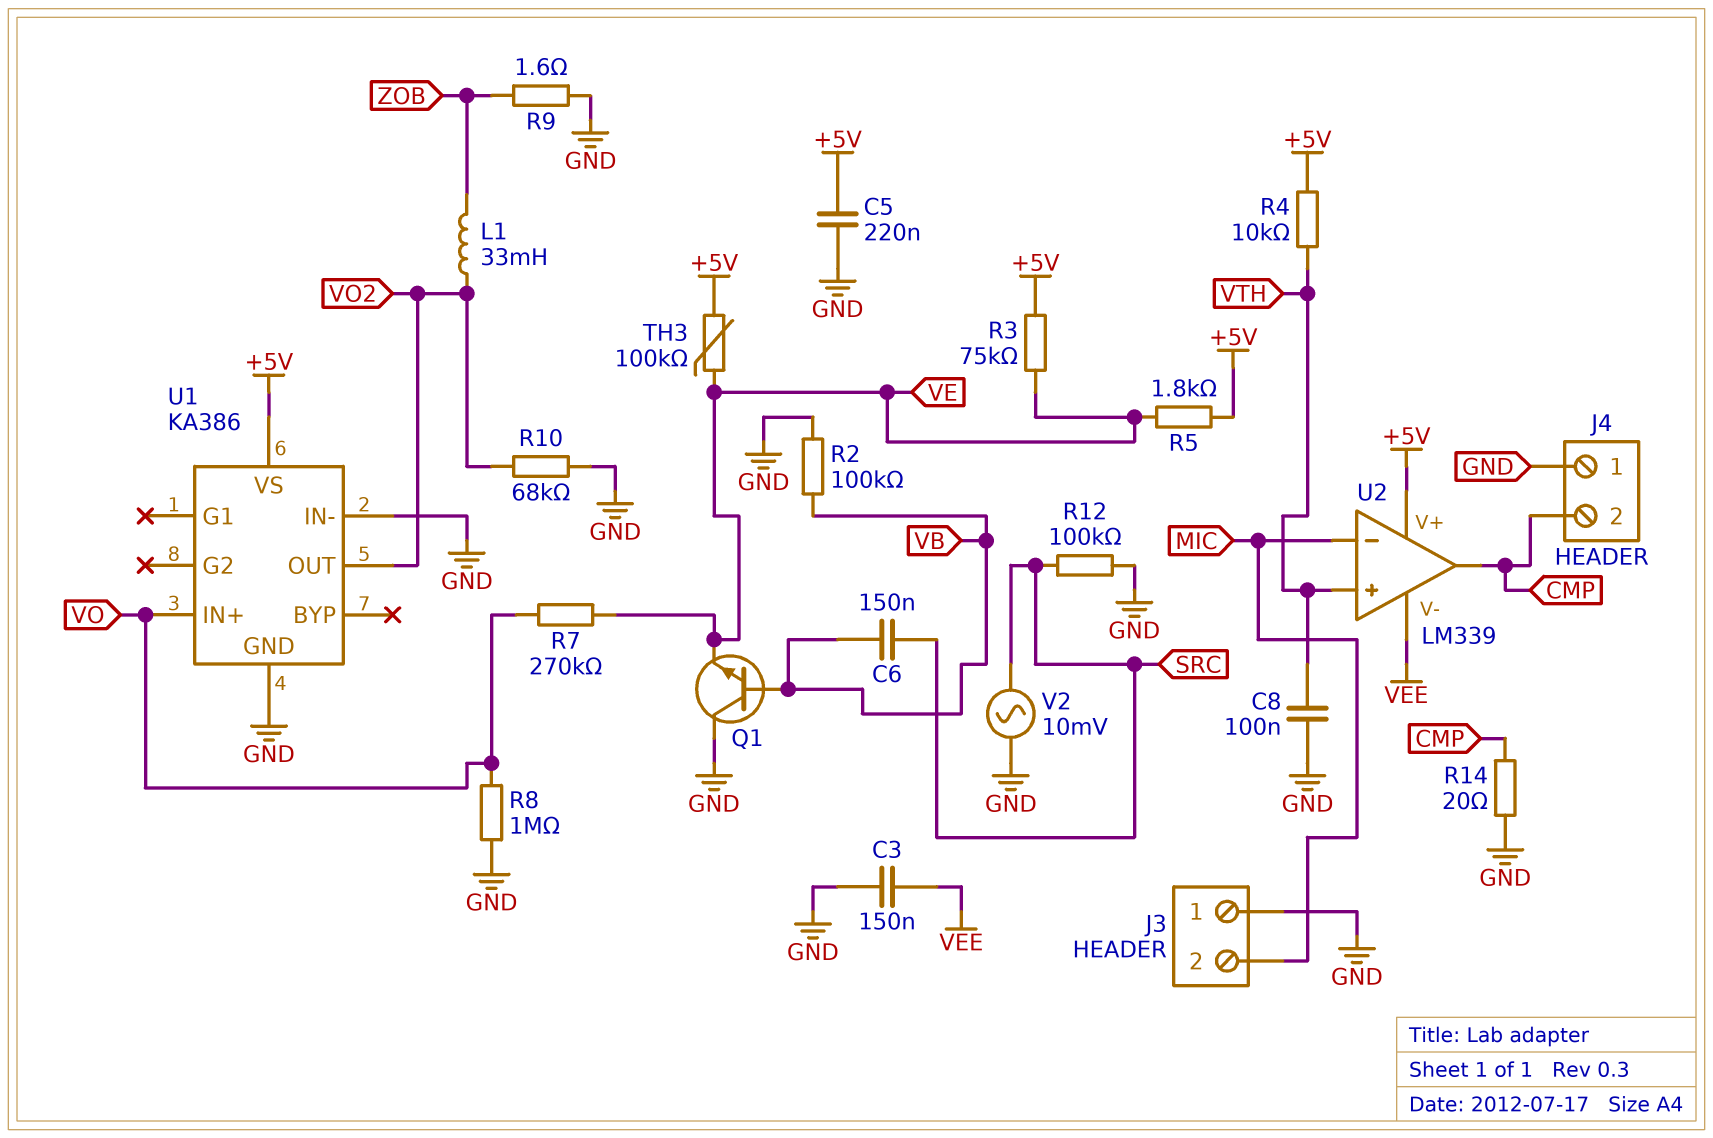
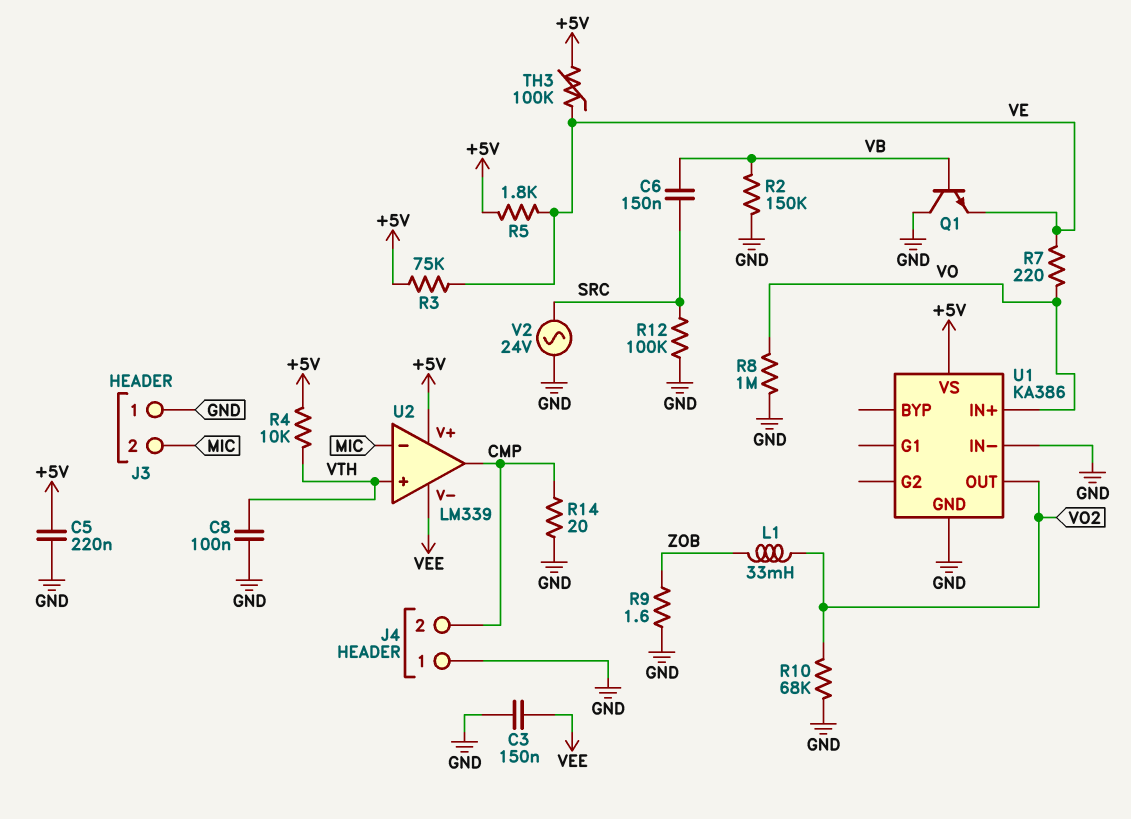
R2: 100k (GND, VB) -> 150k (GND, VB)
R7: 270k (VE, VO) -> 220 (VE, VO)
V2: AC 10mV (GND, SRC) -> AC 24V (GND, SRC)

